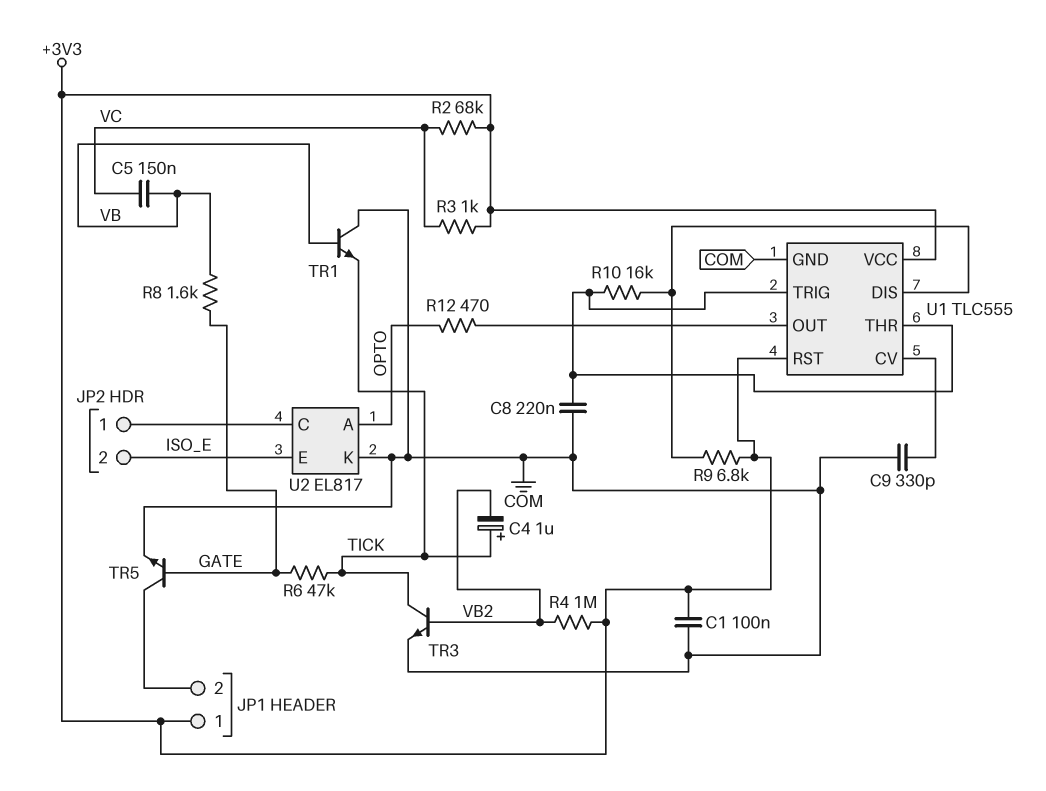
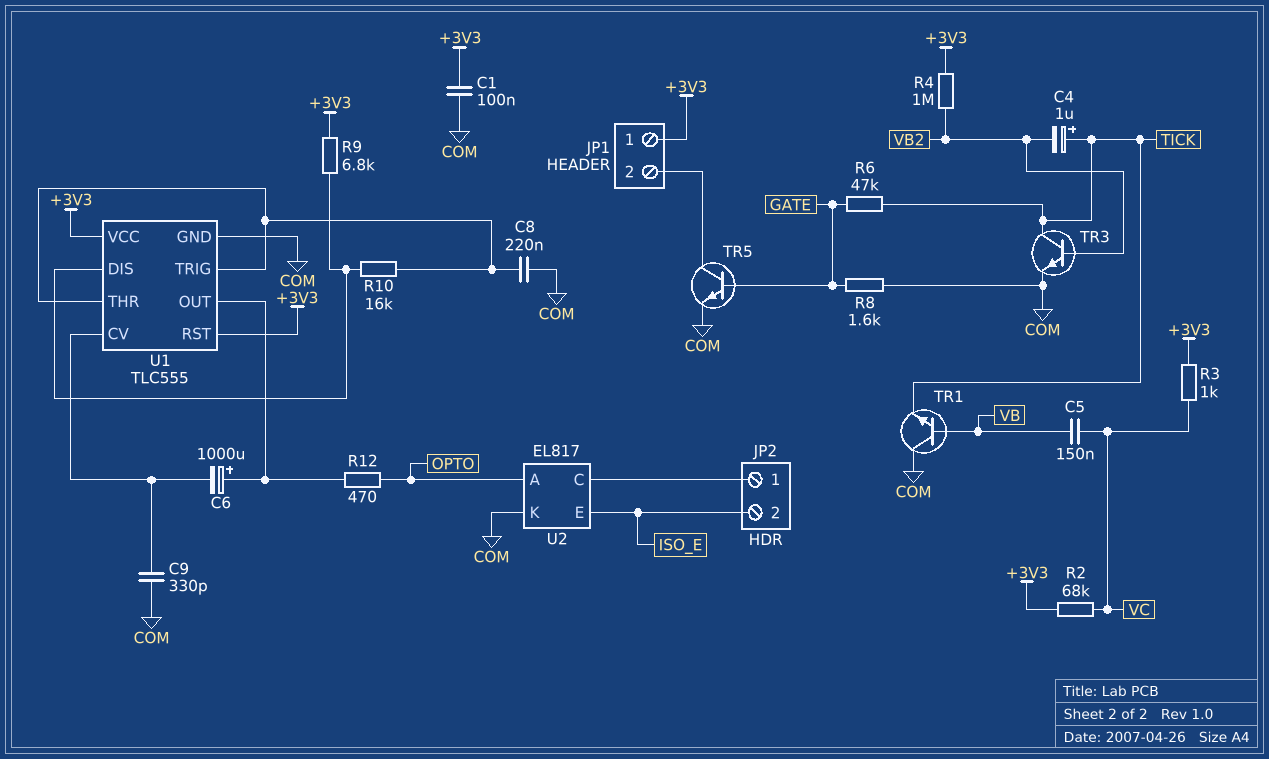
C6: none -> 1000uF (plus U1/OUT, minus U1/CV)
R8: 1.6k (GATE, VB) -> 1.6k (COM, GATE)

